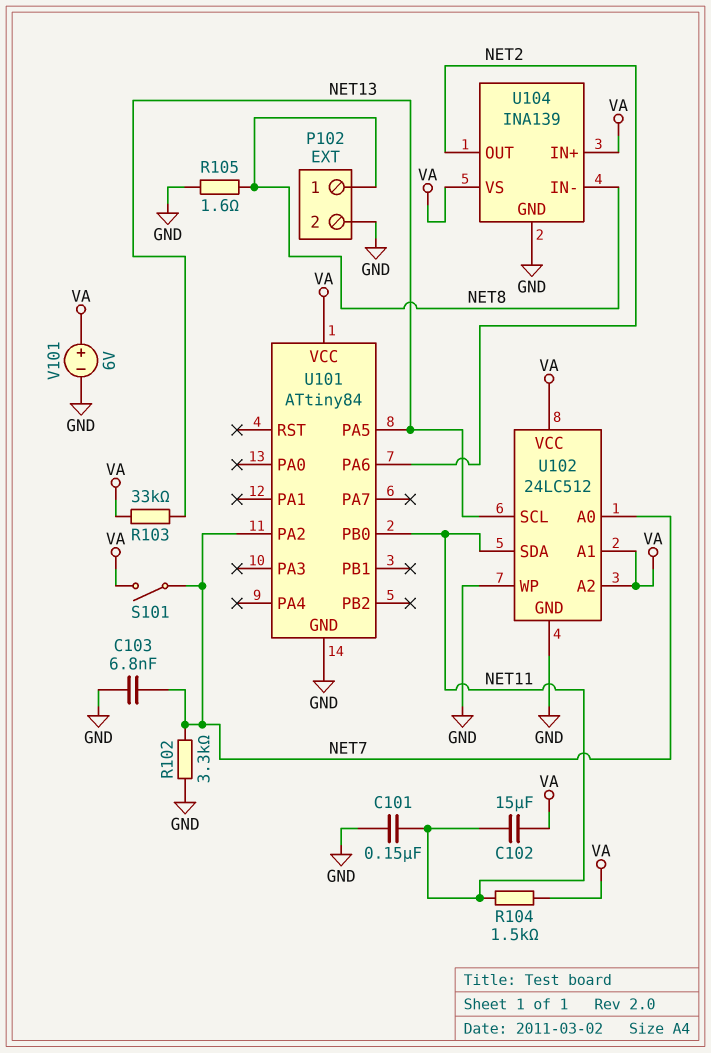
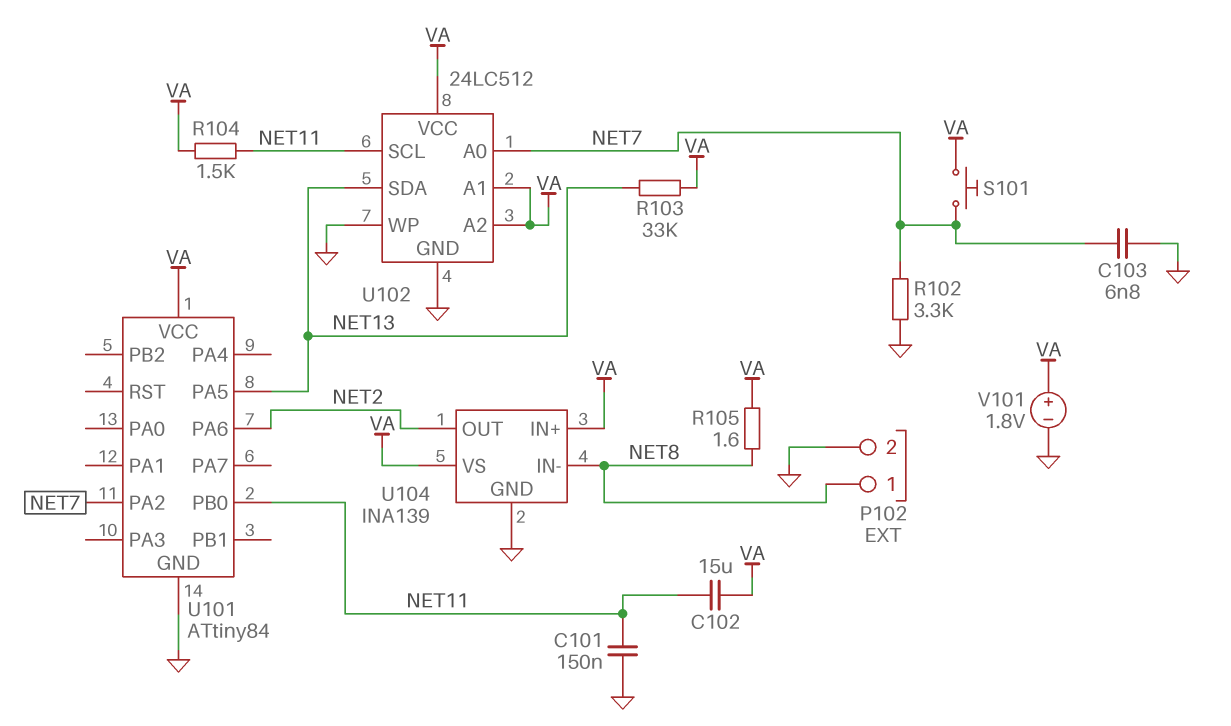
R105: 1.6 (GND, NET8) -> 1.6 (NET8, VA)
S101: switch (NET7, VA) -> button (NET7, VA)
U102 pin SCL: NET13 -> NET11
U102 pin SDA: NET11 -> NET13
V101: 6V (plus VA, minus GND) -> 1.8V (plus VA, minus GND)

